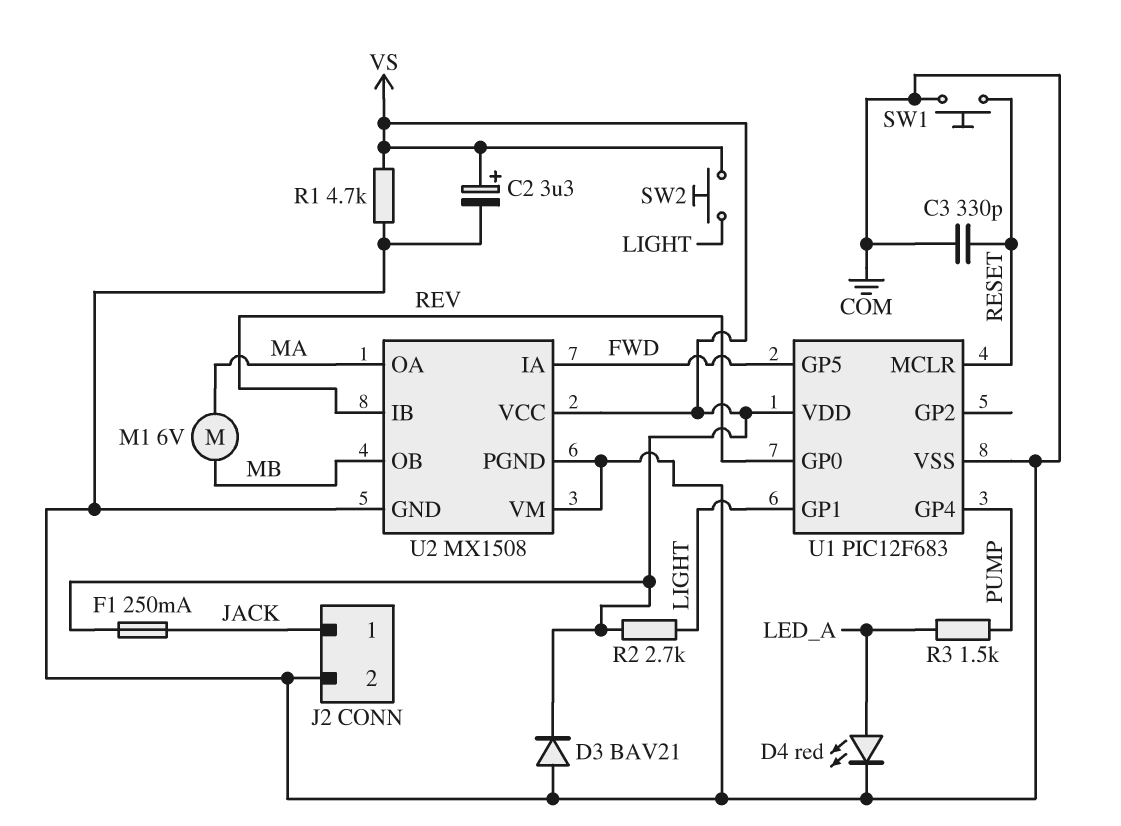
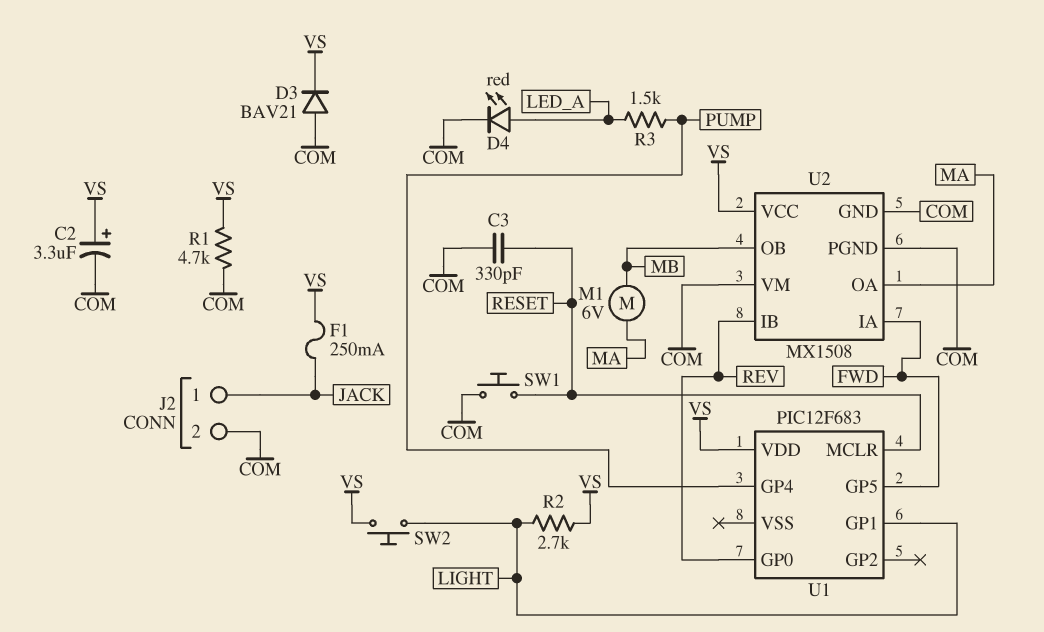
U1 pin VSS: COM -> none

